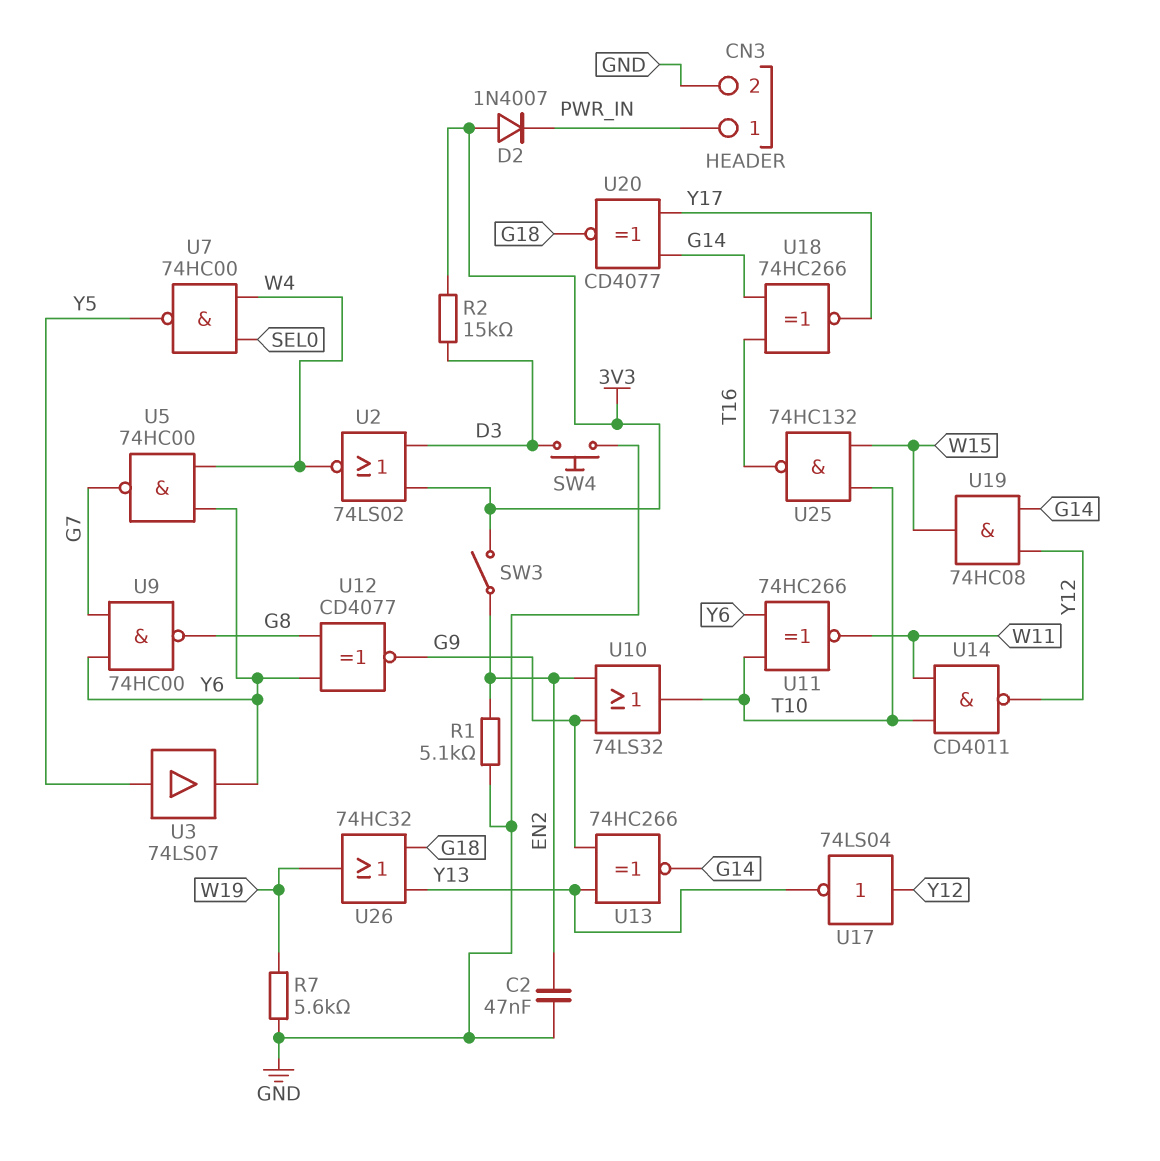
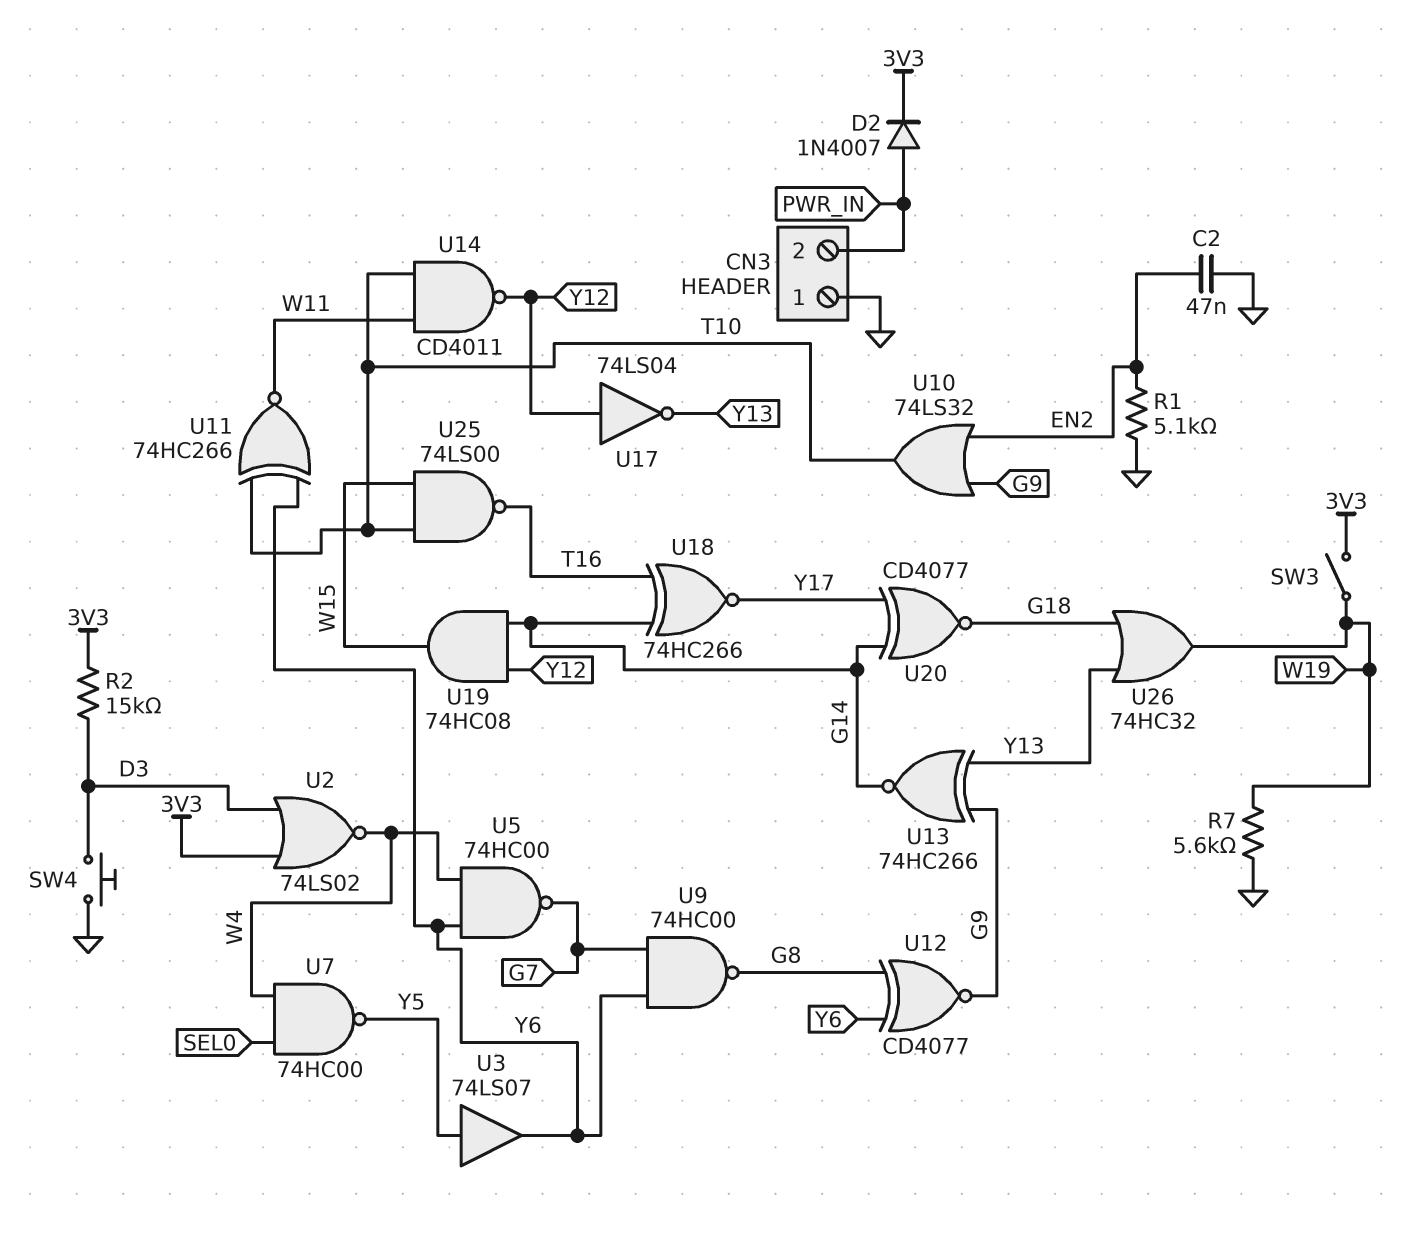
CN3 pin 1: PWR_IN -> GND
CN3 pin 2: GND -> PWR_IN
D2: diode 1N4007 (A 3V3, K PWR_IN) -> diode 1N4007 (A PWR_IN, K 3V3)
SW3: switch (3V3, EN2) -> switch (3V3, W19)
U25: NAND 74HC132 (in T10, in W15, out T16) -> NAND 74LS00 (in T10, in W15, out T16)

